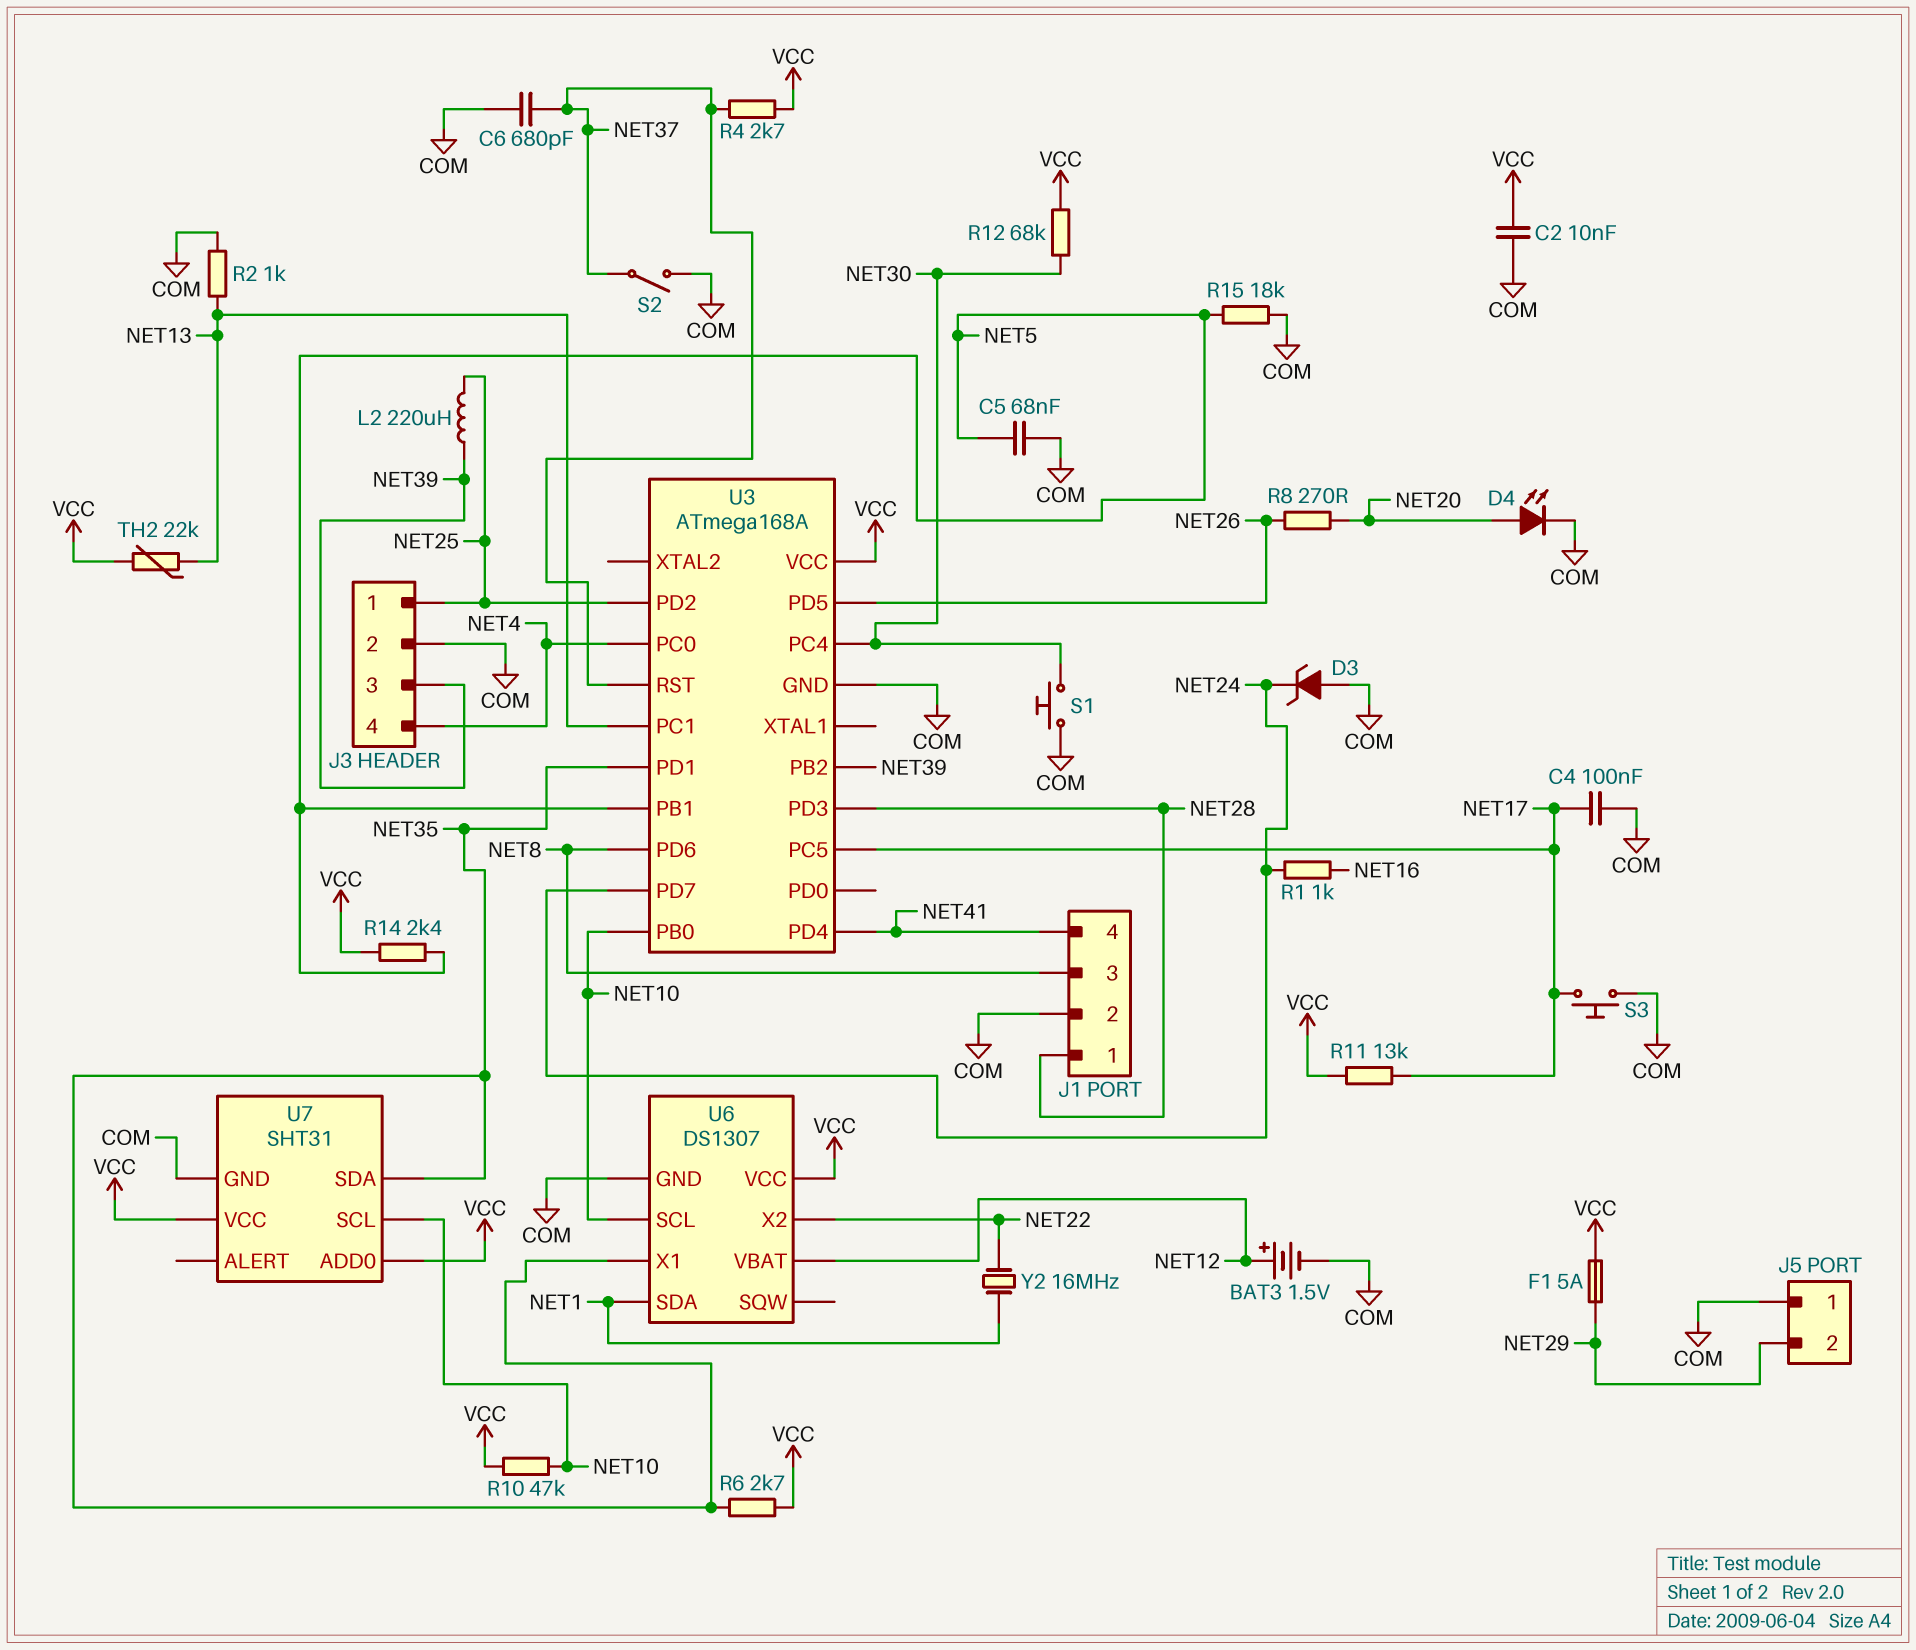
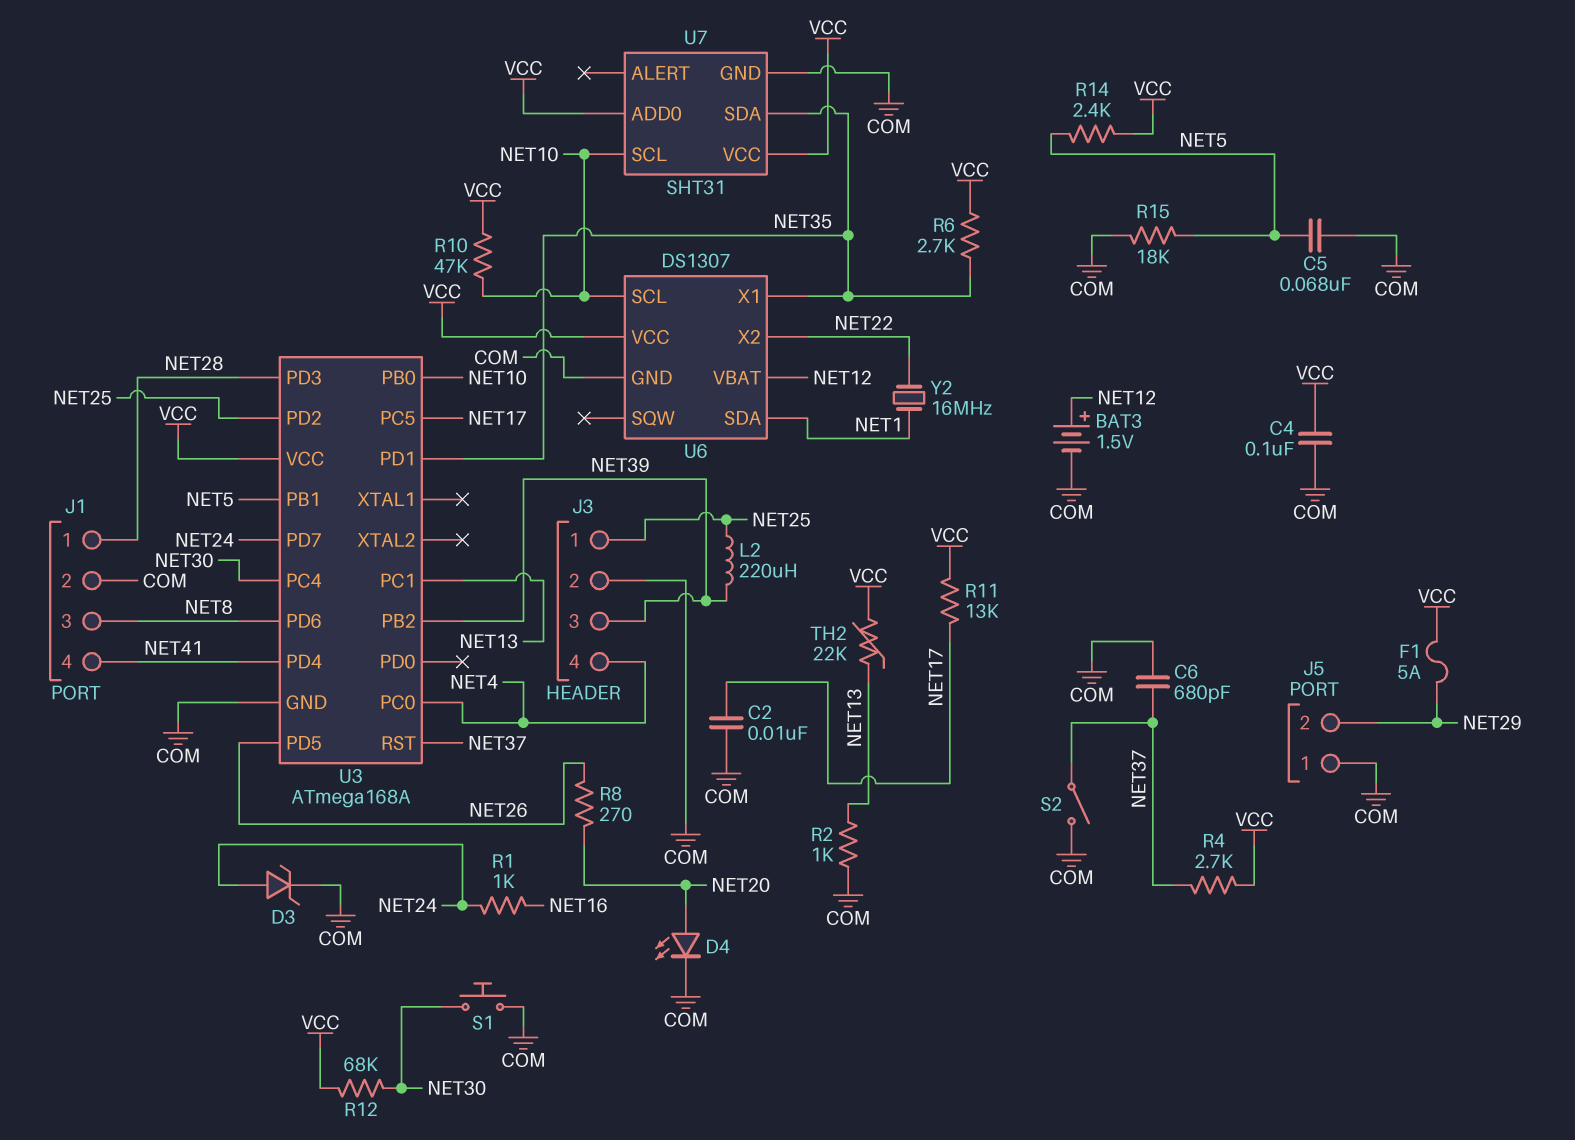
C2: 10nF (COM, VCC) -> 10nF (COM, NET17)
C4: 100nF (COM, NET17) -> 100nF (COM, VCC)
D3: zener (A COM, K NET24) -> zener (A NET24, K COM)
S3: button (COM, NET17) -> none

